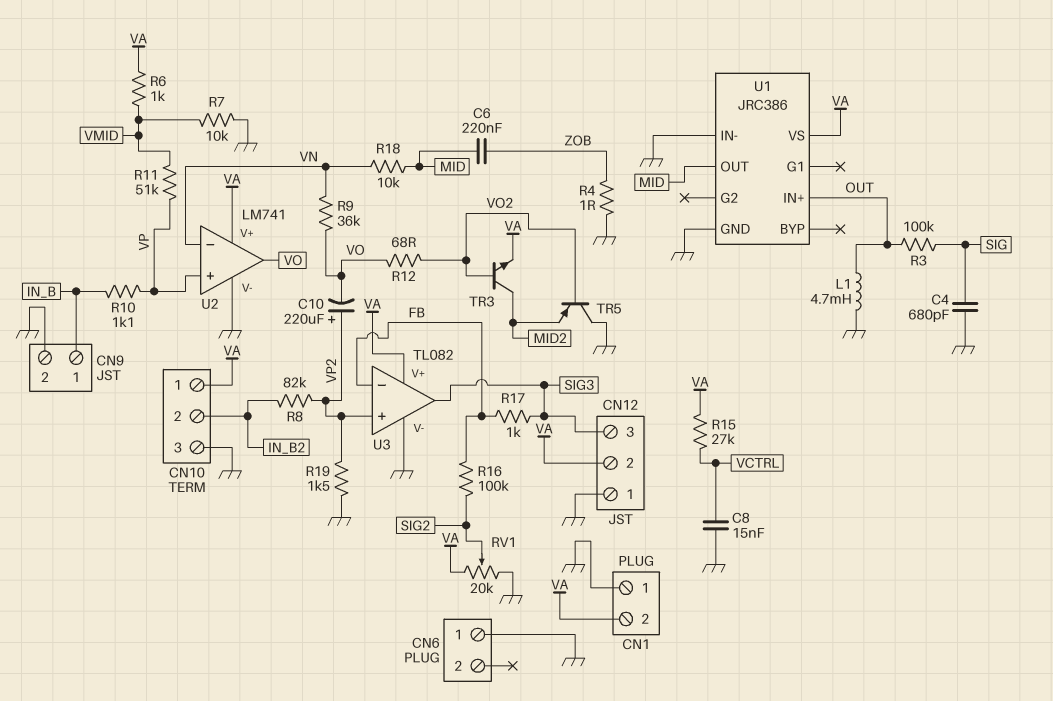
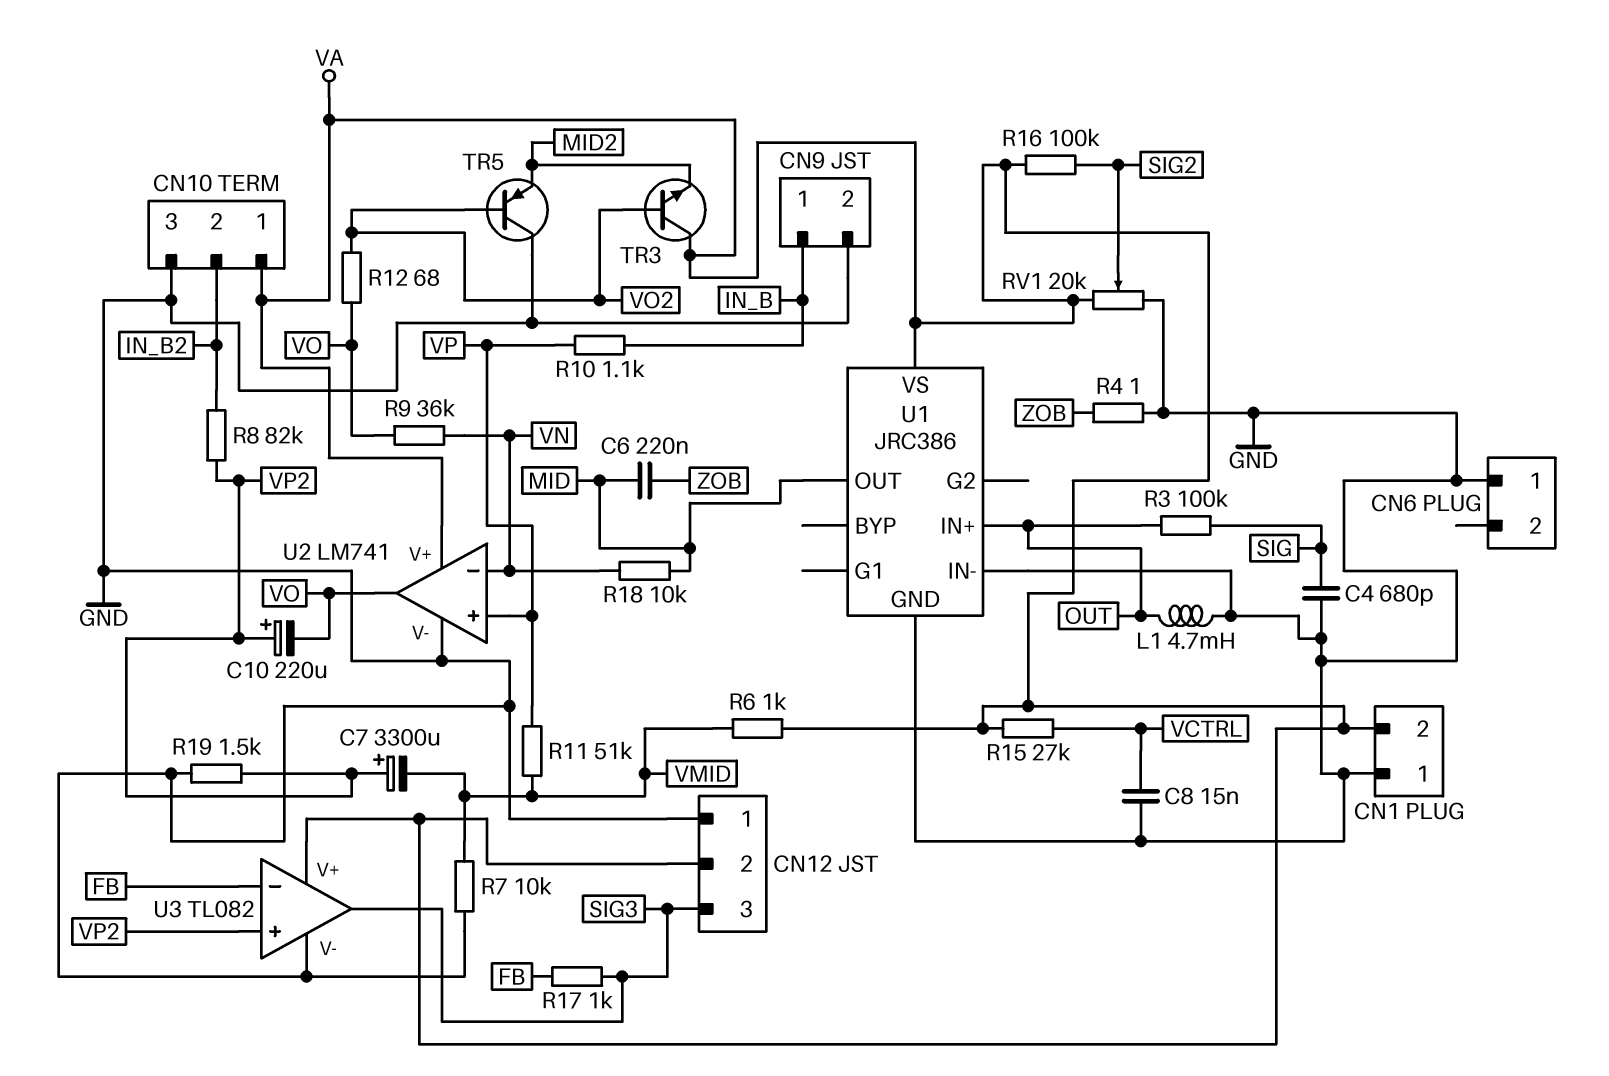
C7: none -> 3300uF (plus VP2, minus VMID)
R16: 100k (FB, SIG2) -> 100k (SIG2, VA)
TR3: NPN (B VO2, C MID2, E VA) -> NPN (B VO2, C VA, E MID2)

